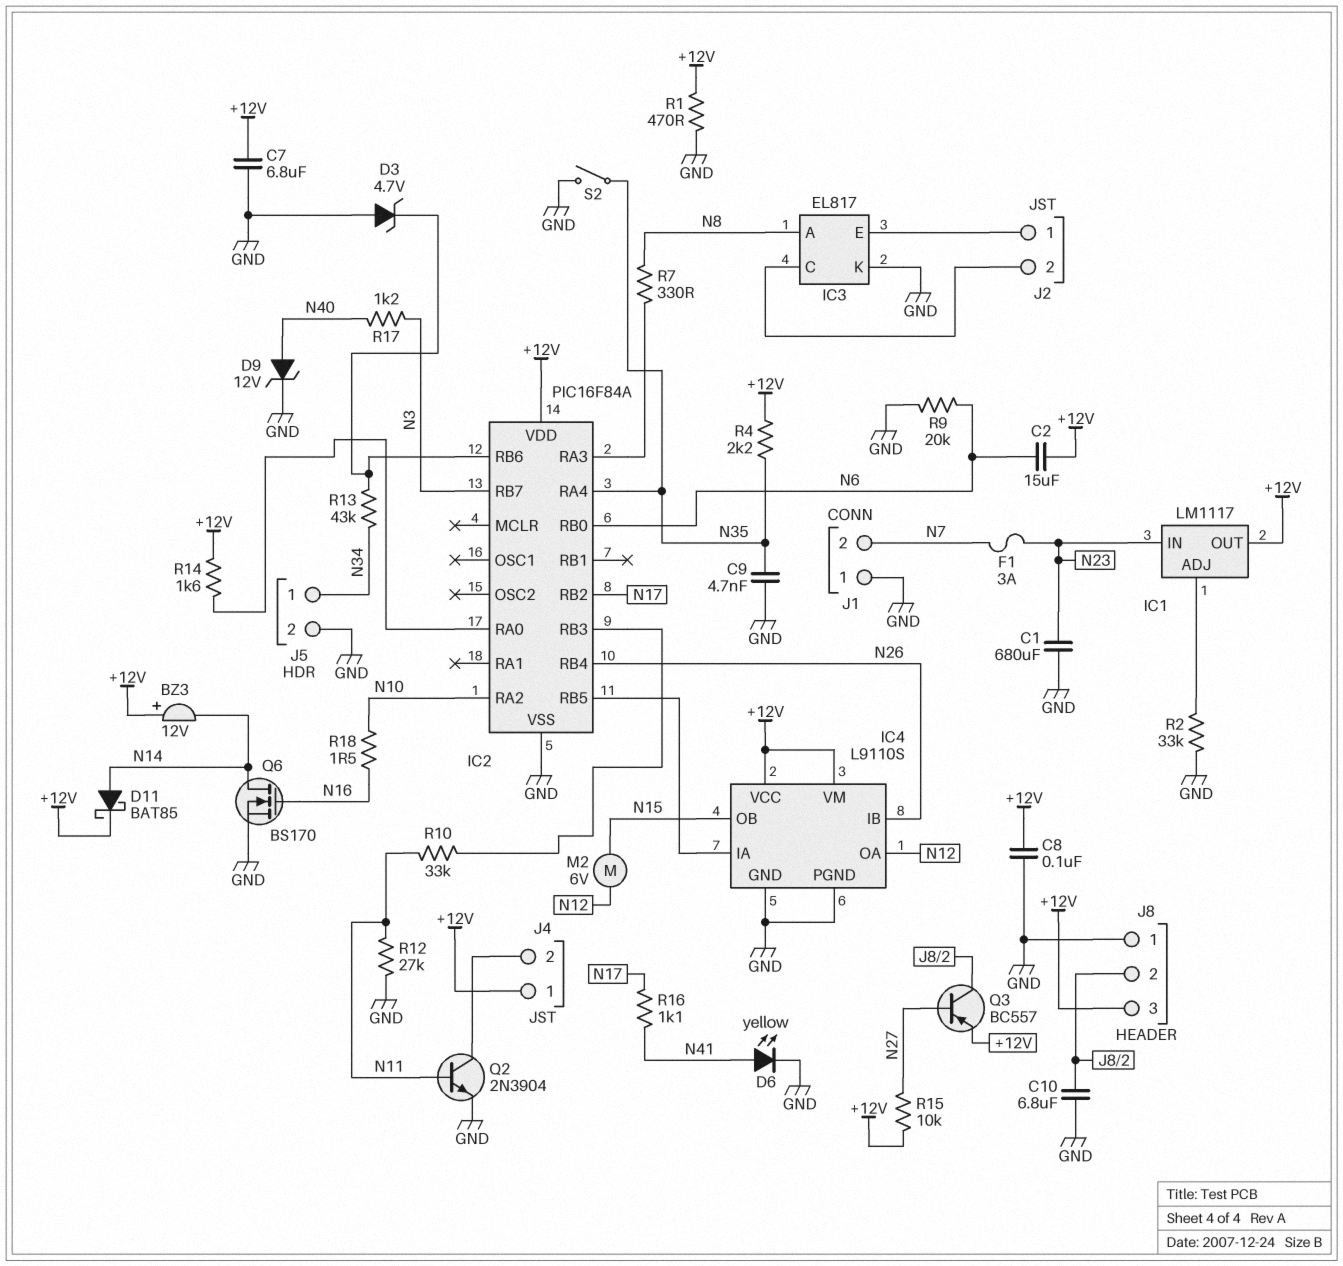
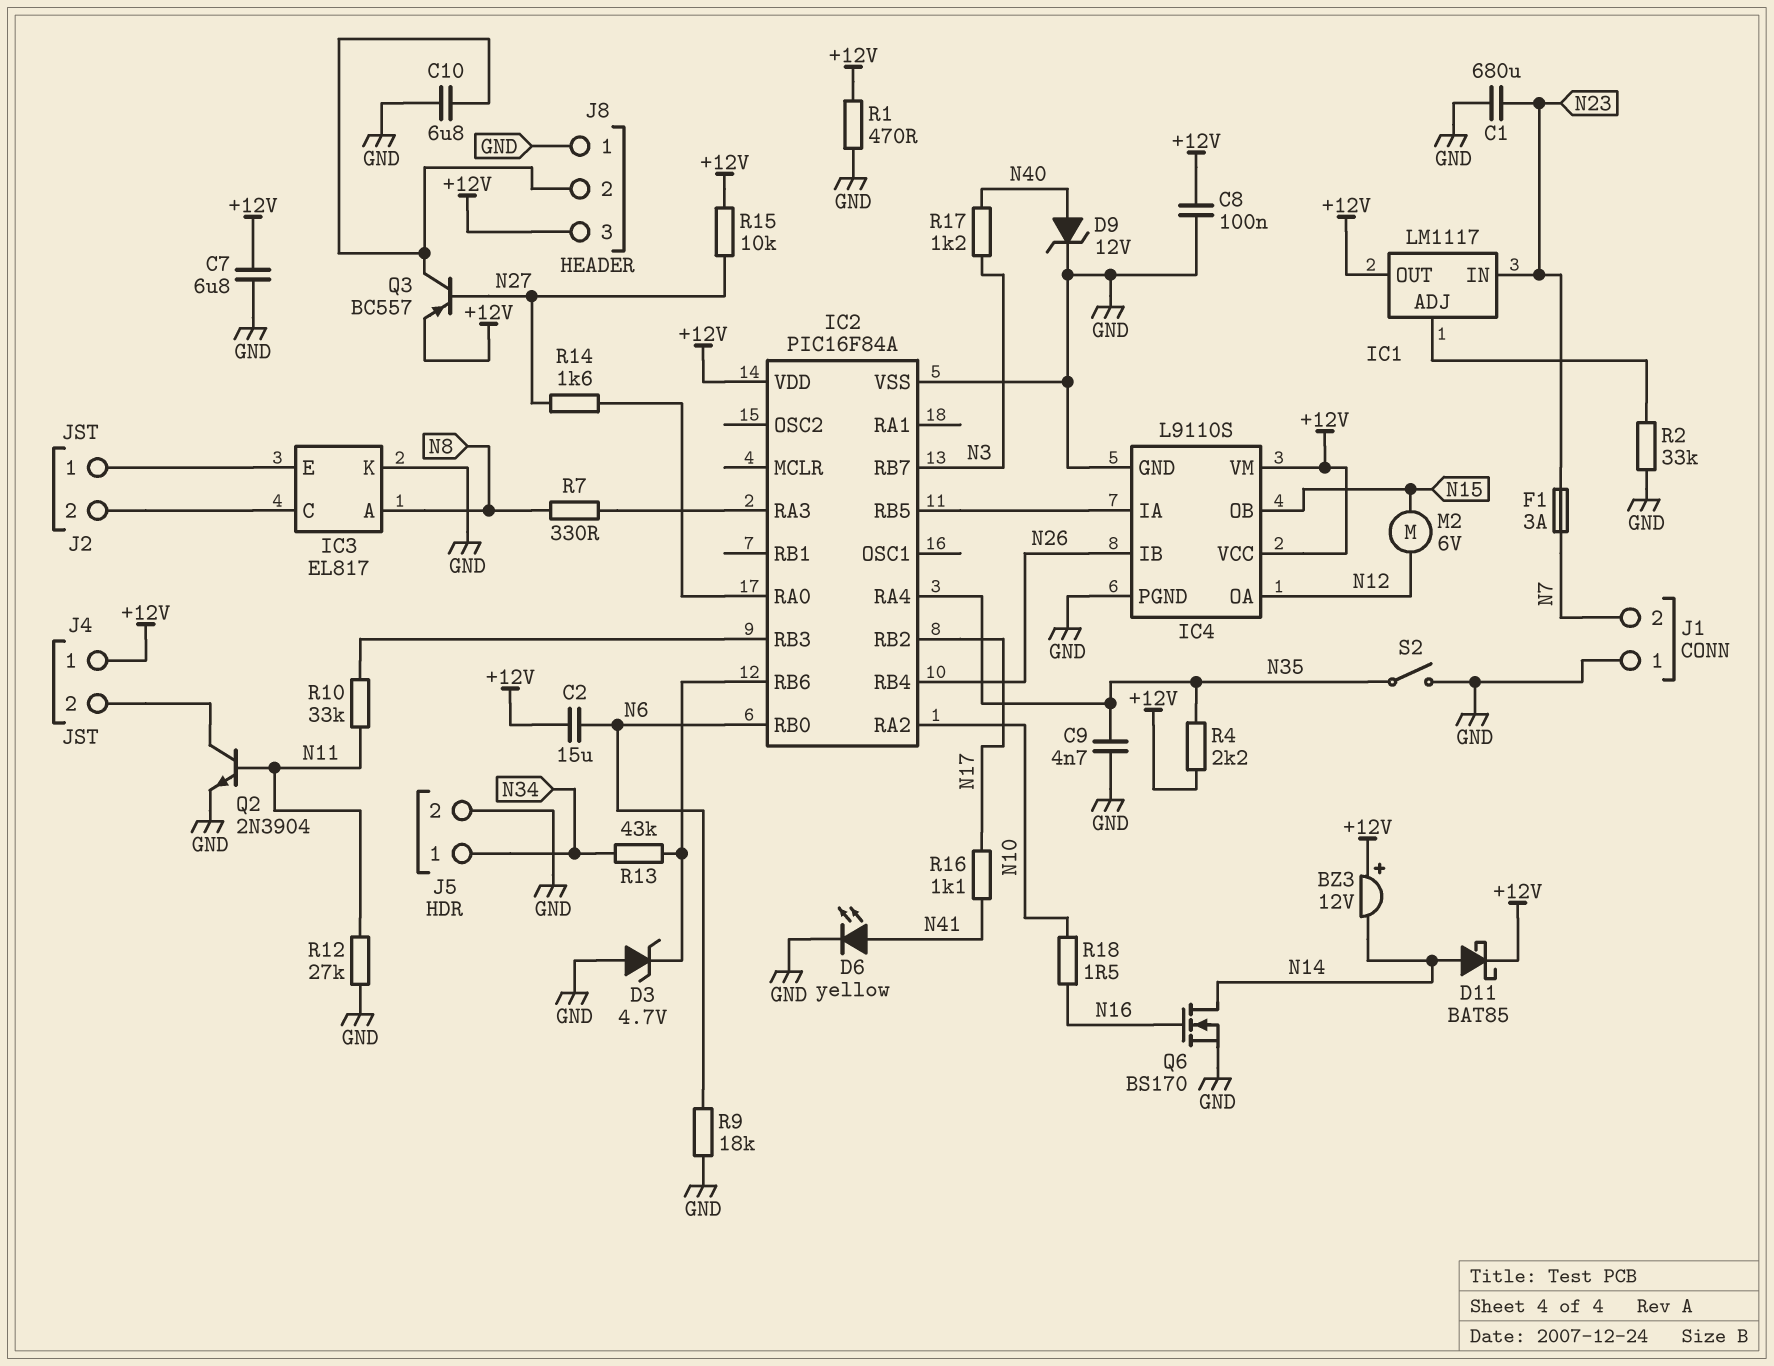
R9: 20k (GND, N6) -> 18k (GND, N6)
R14: 1.6k (+12V, IC2/RA0) -> 1.6k (IC2/RA0, N27)

